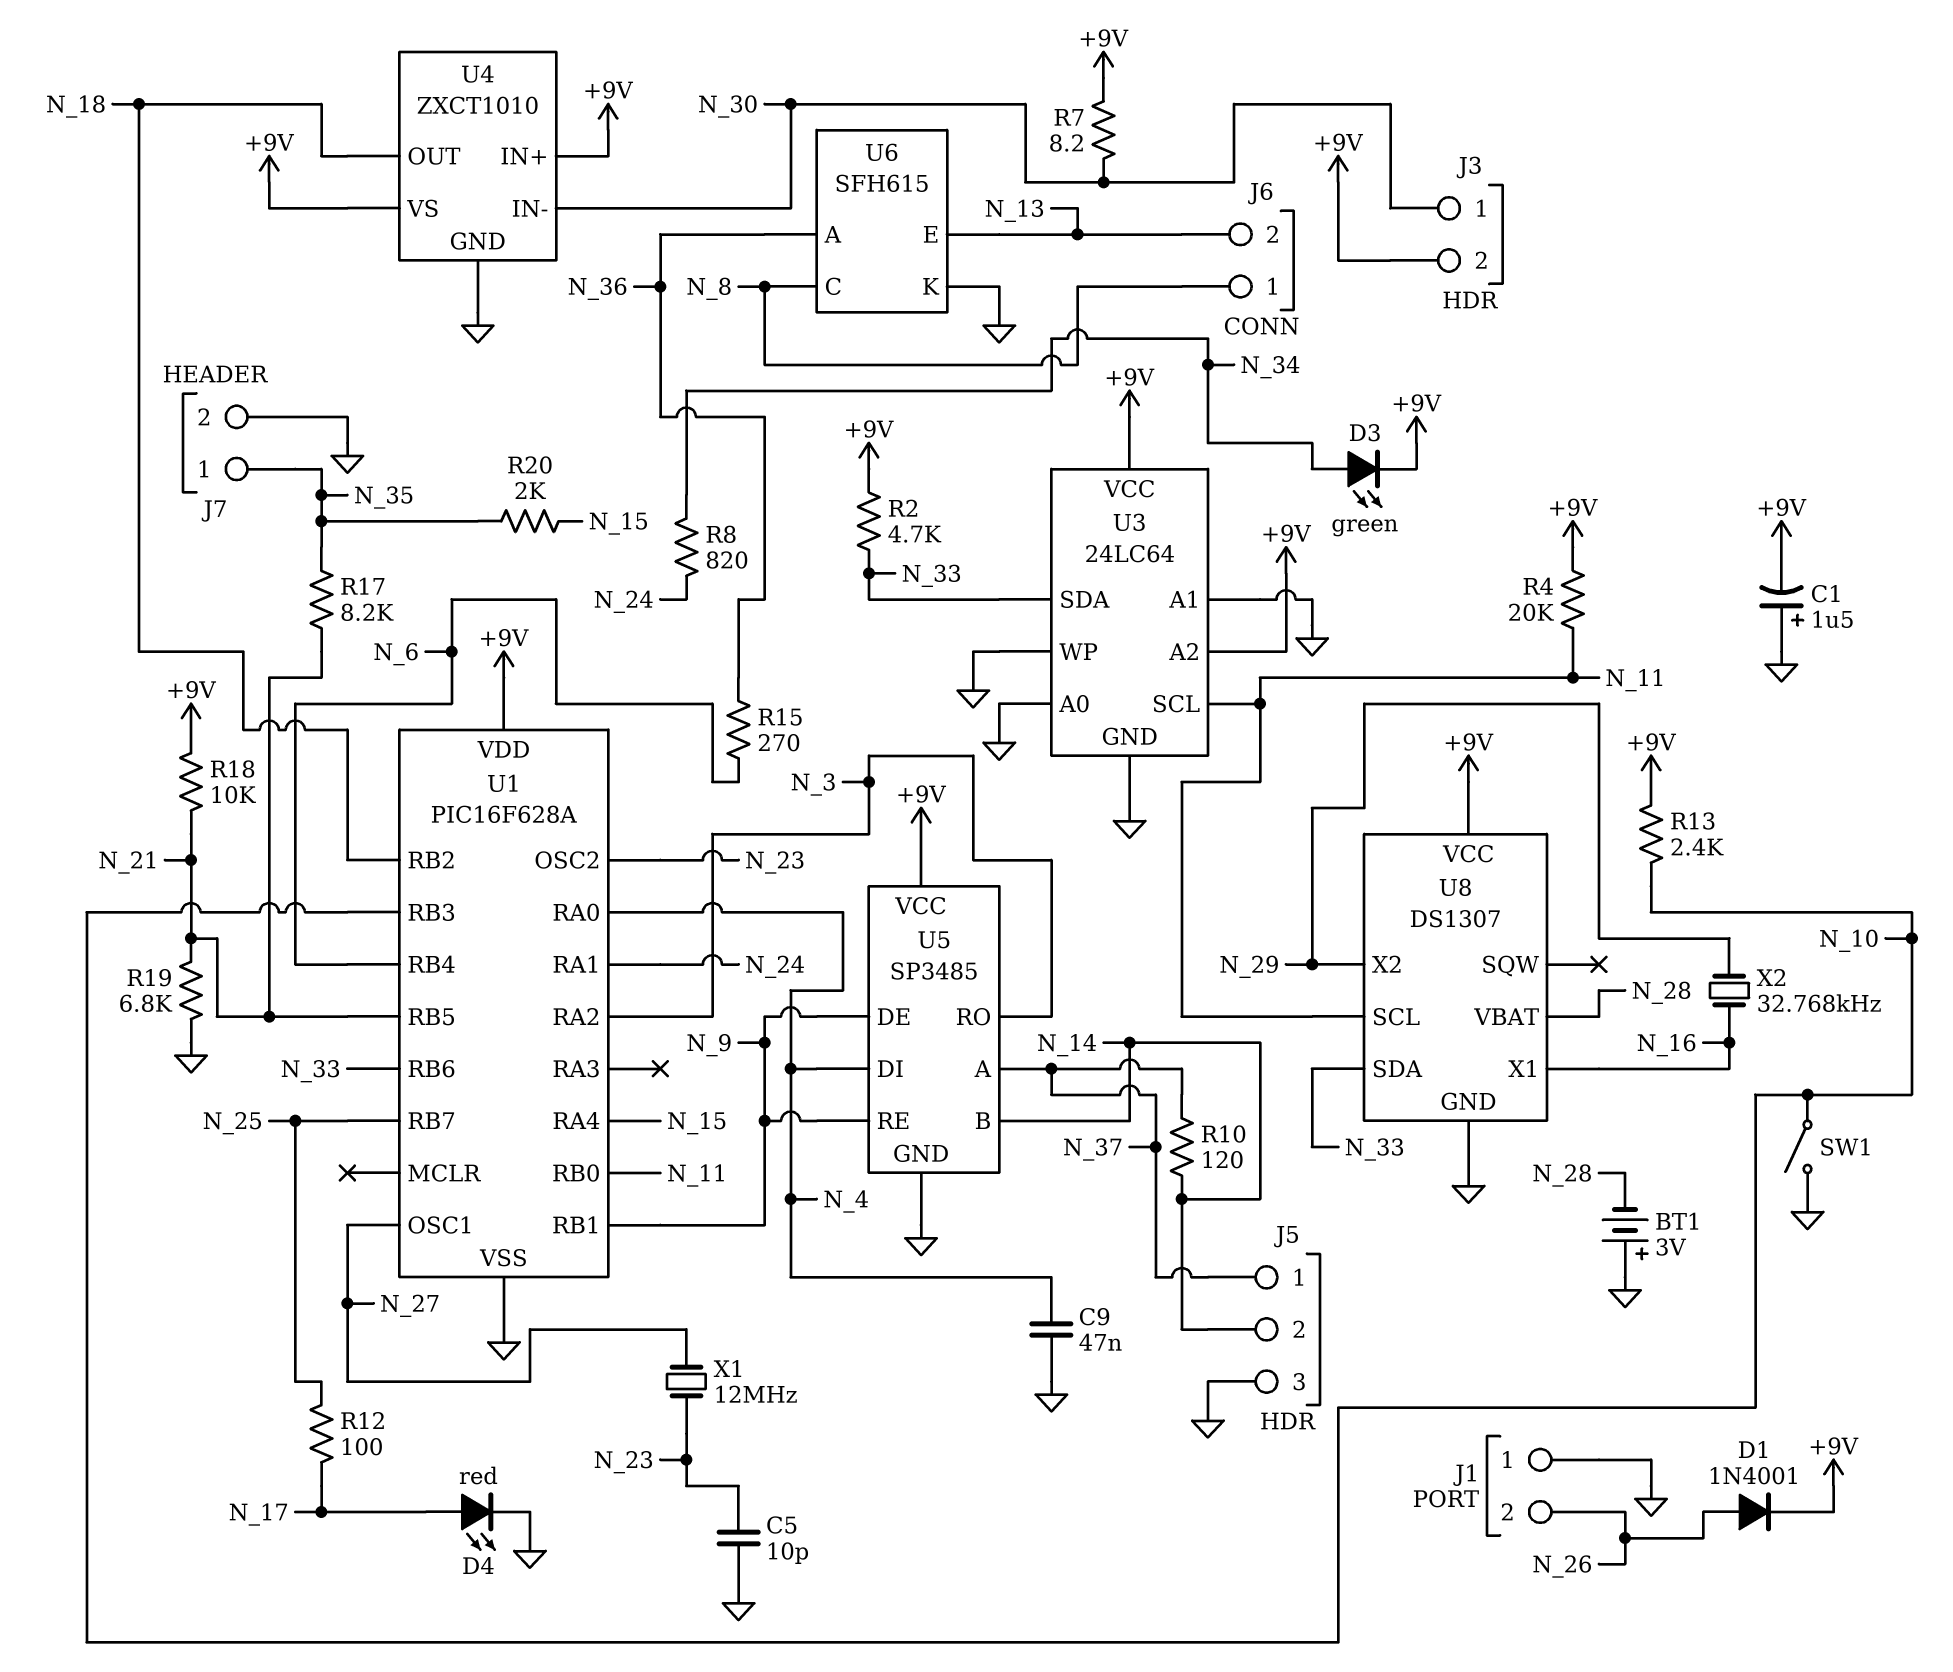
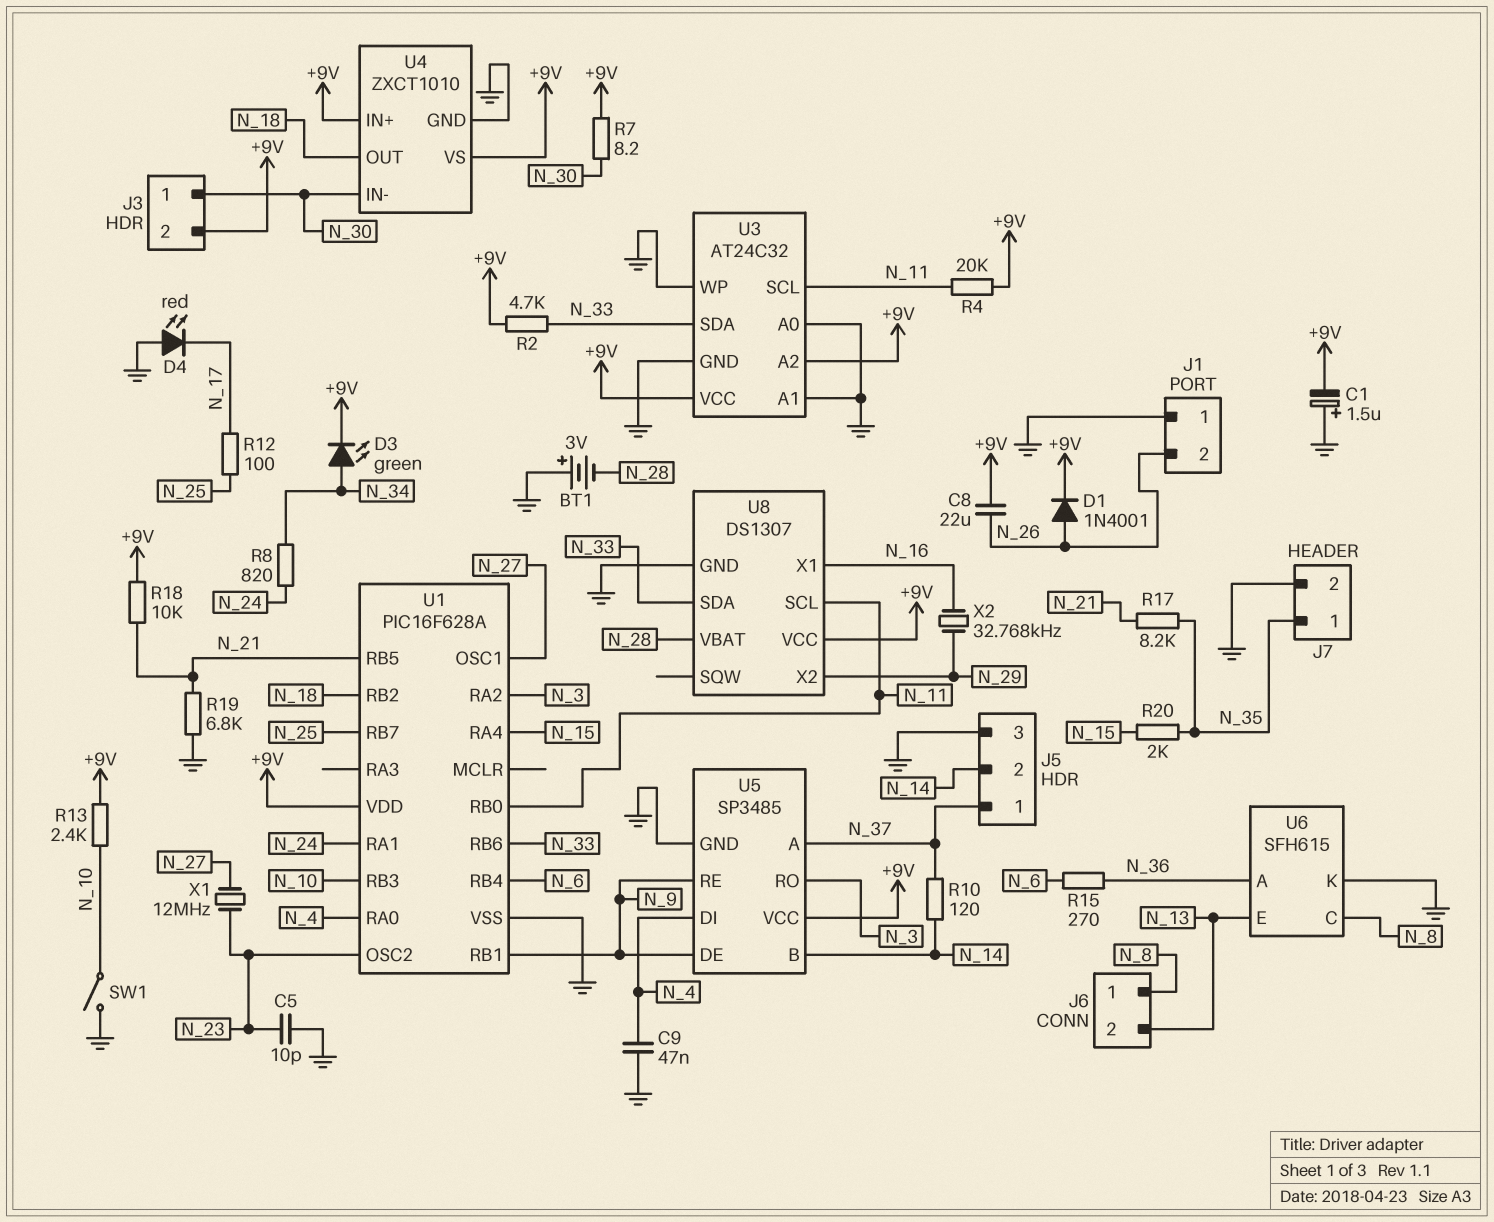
C8: none -> 22uF (+9V, N_26)
D4: LED red (A N_17, K GND) -> LED red (A GND, K N_17)
U3: 24LC64 -> AT24C32

